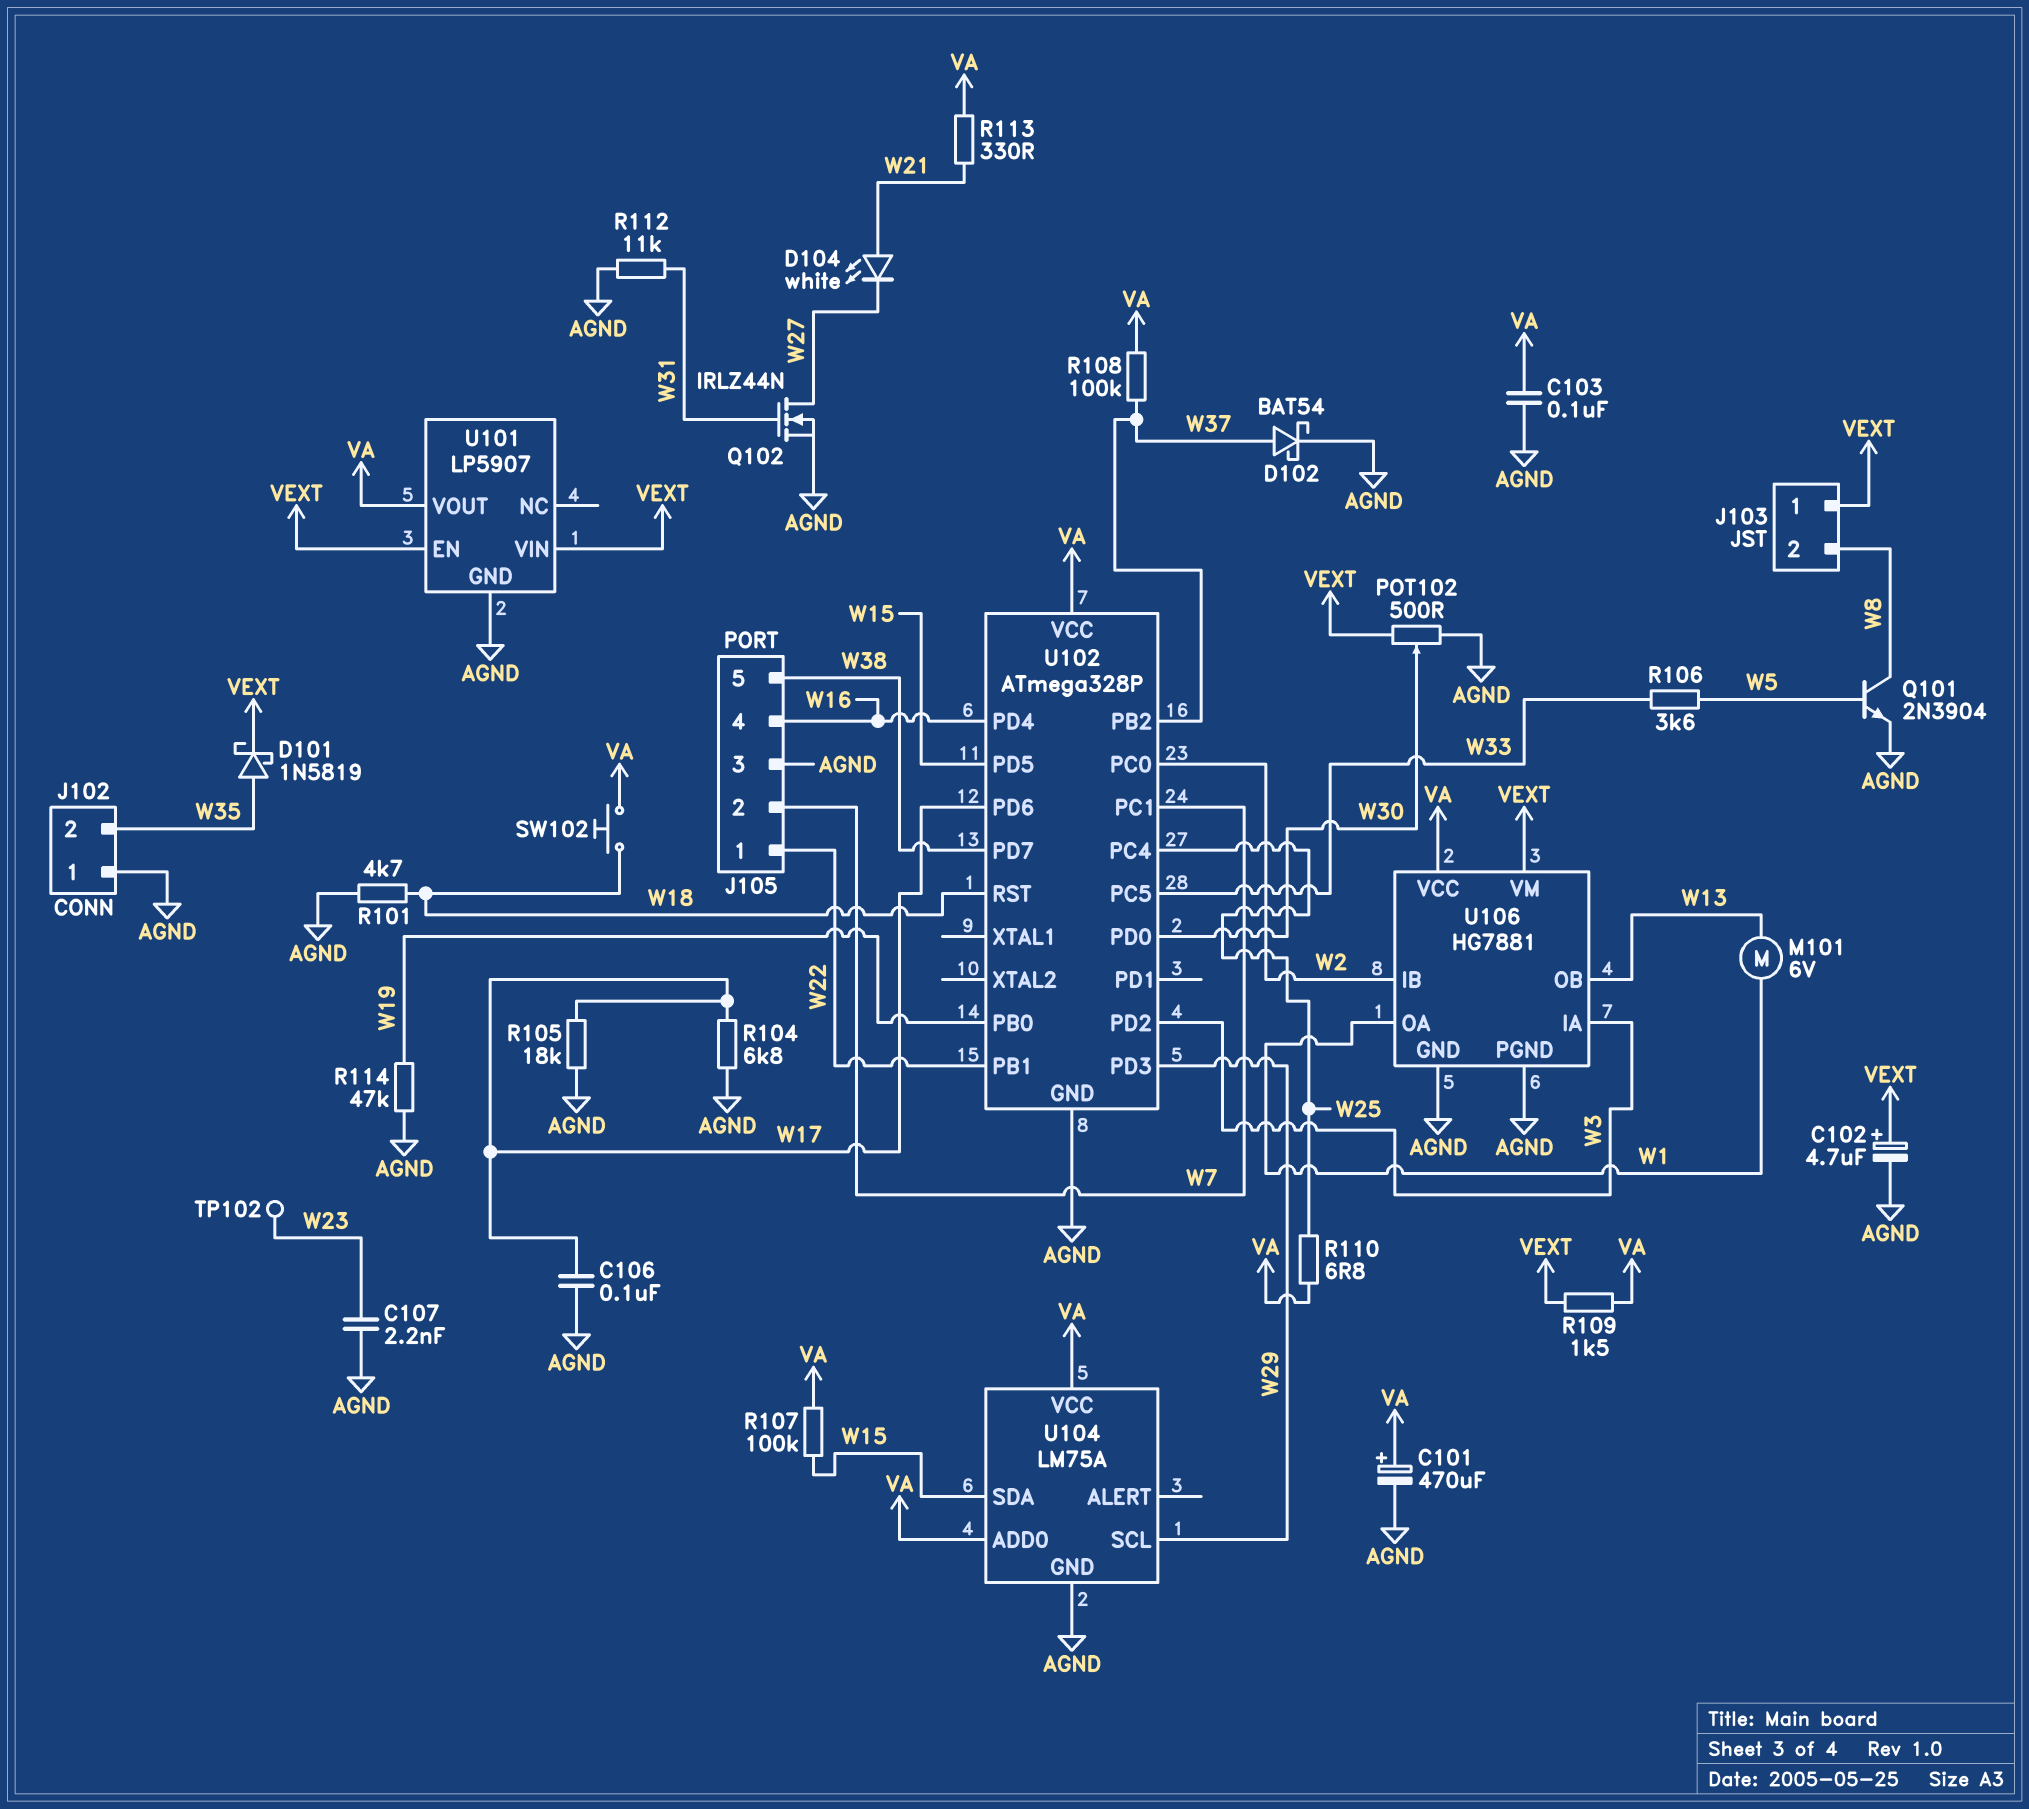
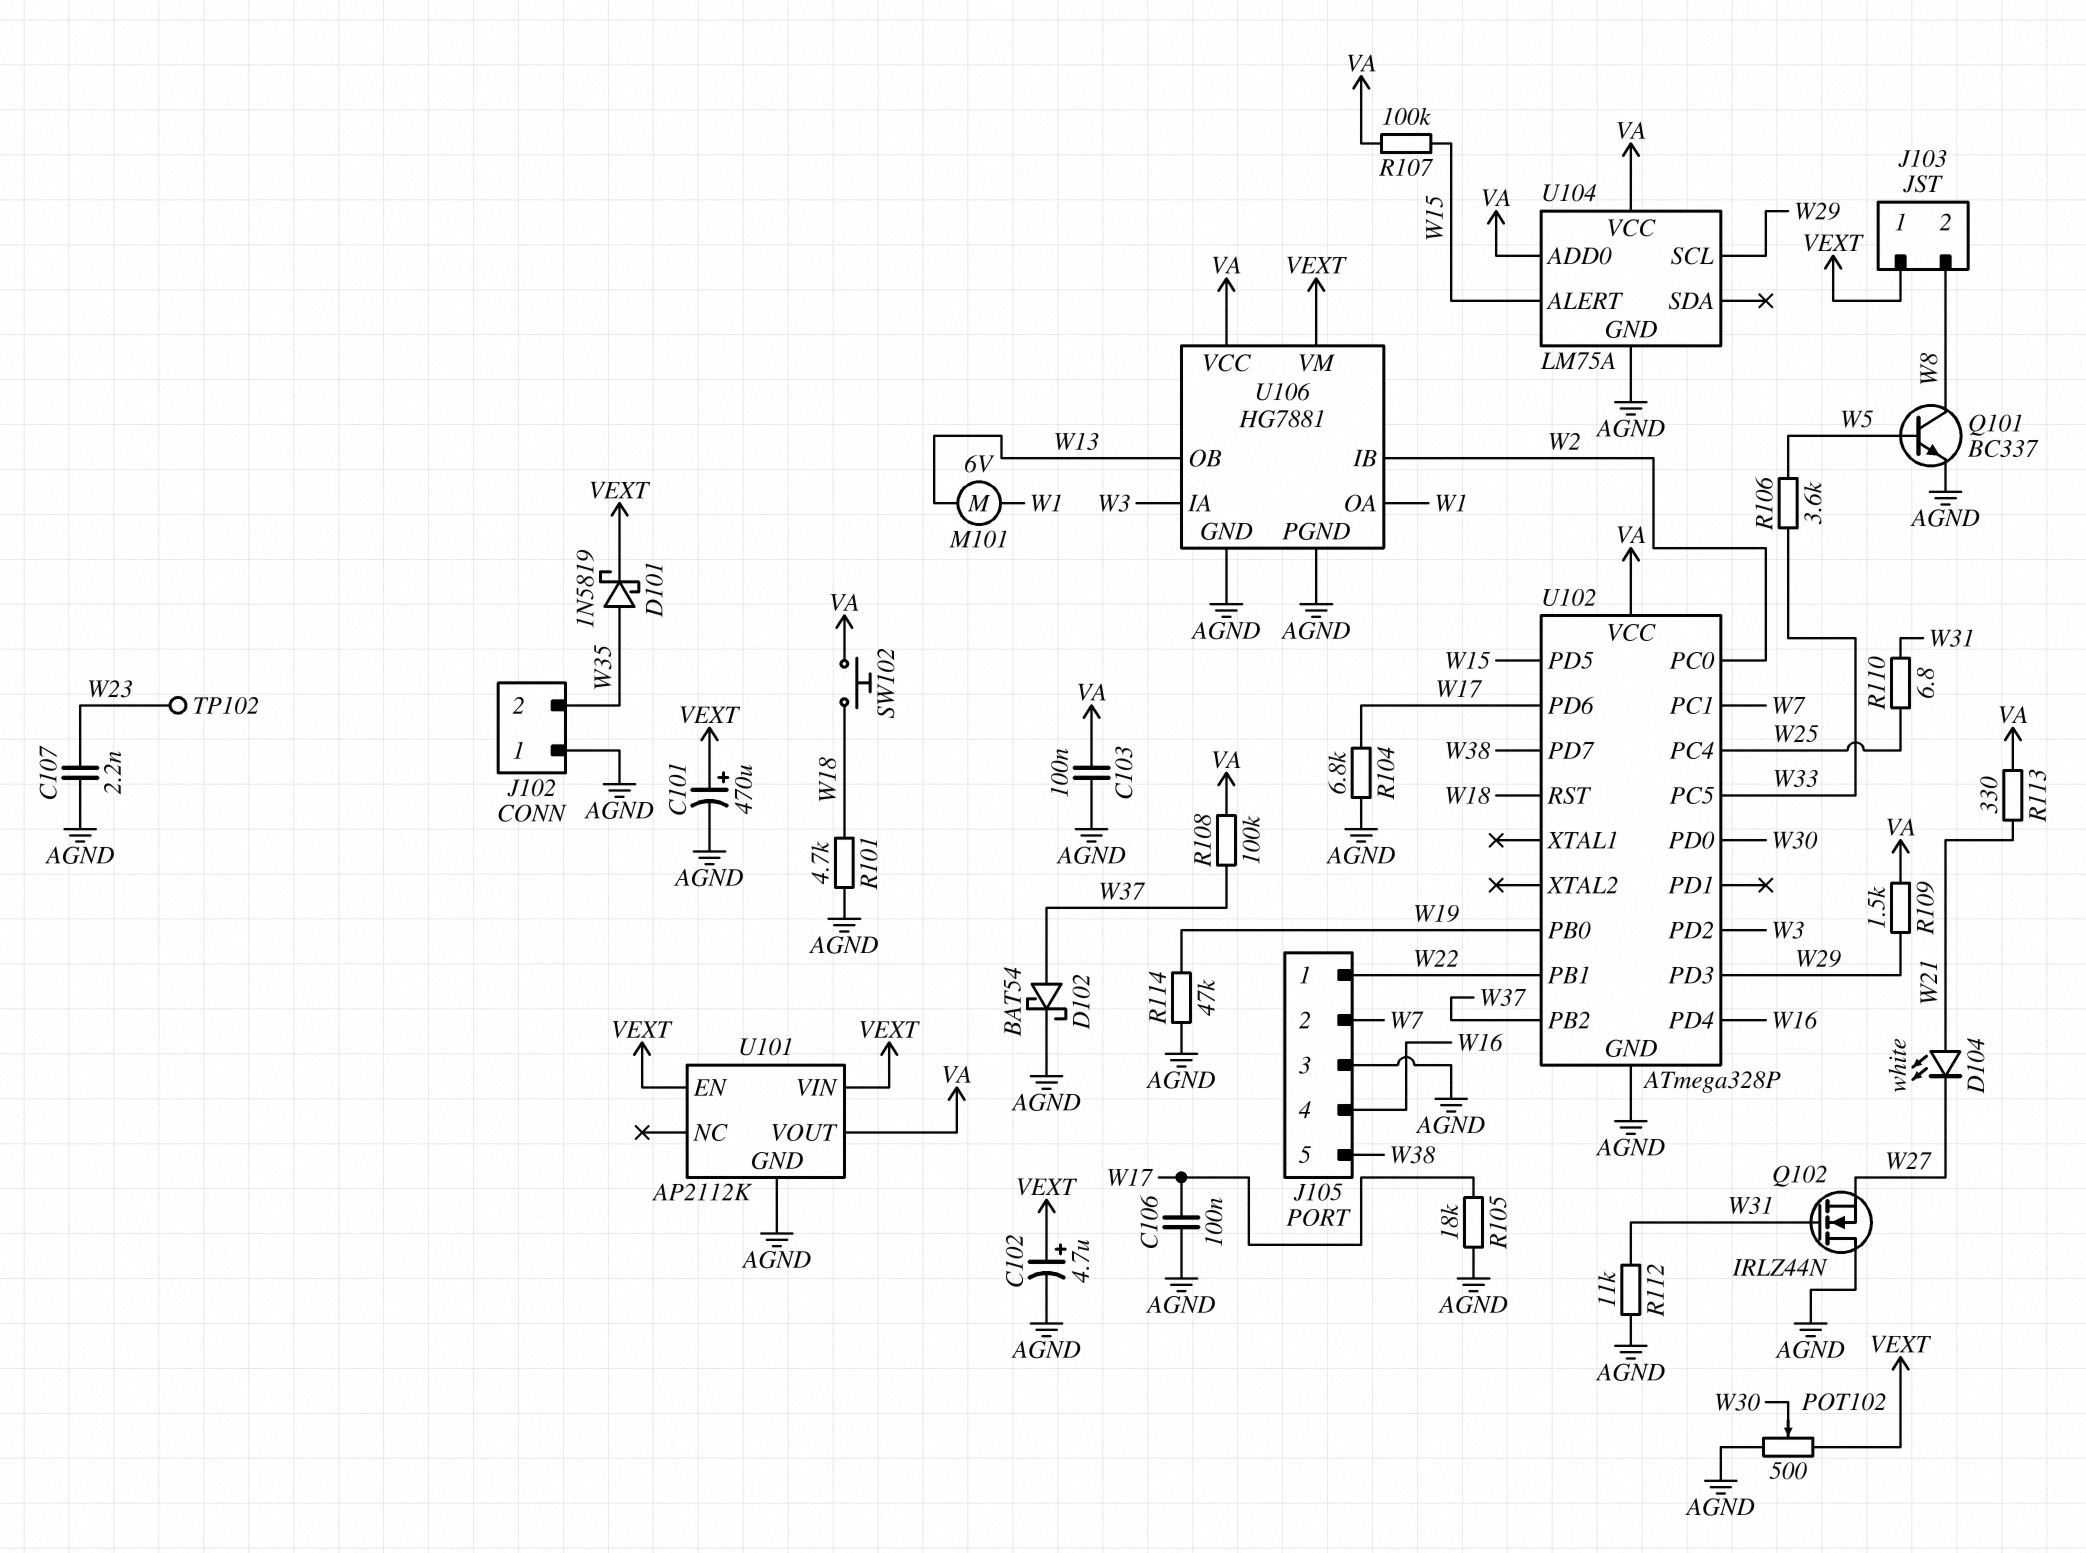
C101: 470uF (plus VA, minus AGND) -> 470uF (plus VEXT, minus AGND)
Q101: NPN 2N3904 (B W5, C W8, E AGND) -> NPN BC337 (B W5, C W8, E AGND)
Q102: NMOS IRLZ44N (G W31, D W27, S AGND) -> NMOS IRLZ44N (G W31, D AGND, S W27)
R109: 1.5k (VA, VEXT) -> 1.5k (VA, W29)
R110: 6.8 (VA, W25) -> 6.8 (W25, W31)
U101: LP5907 -> AP2112K
U104 pin ALERT: none -> W15
U104 pin SDA: W15 -> none

